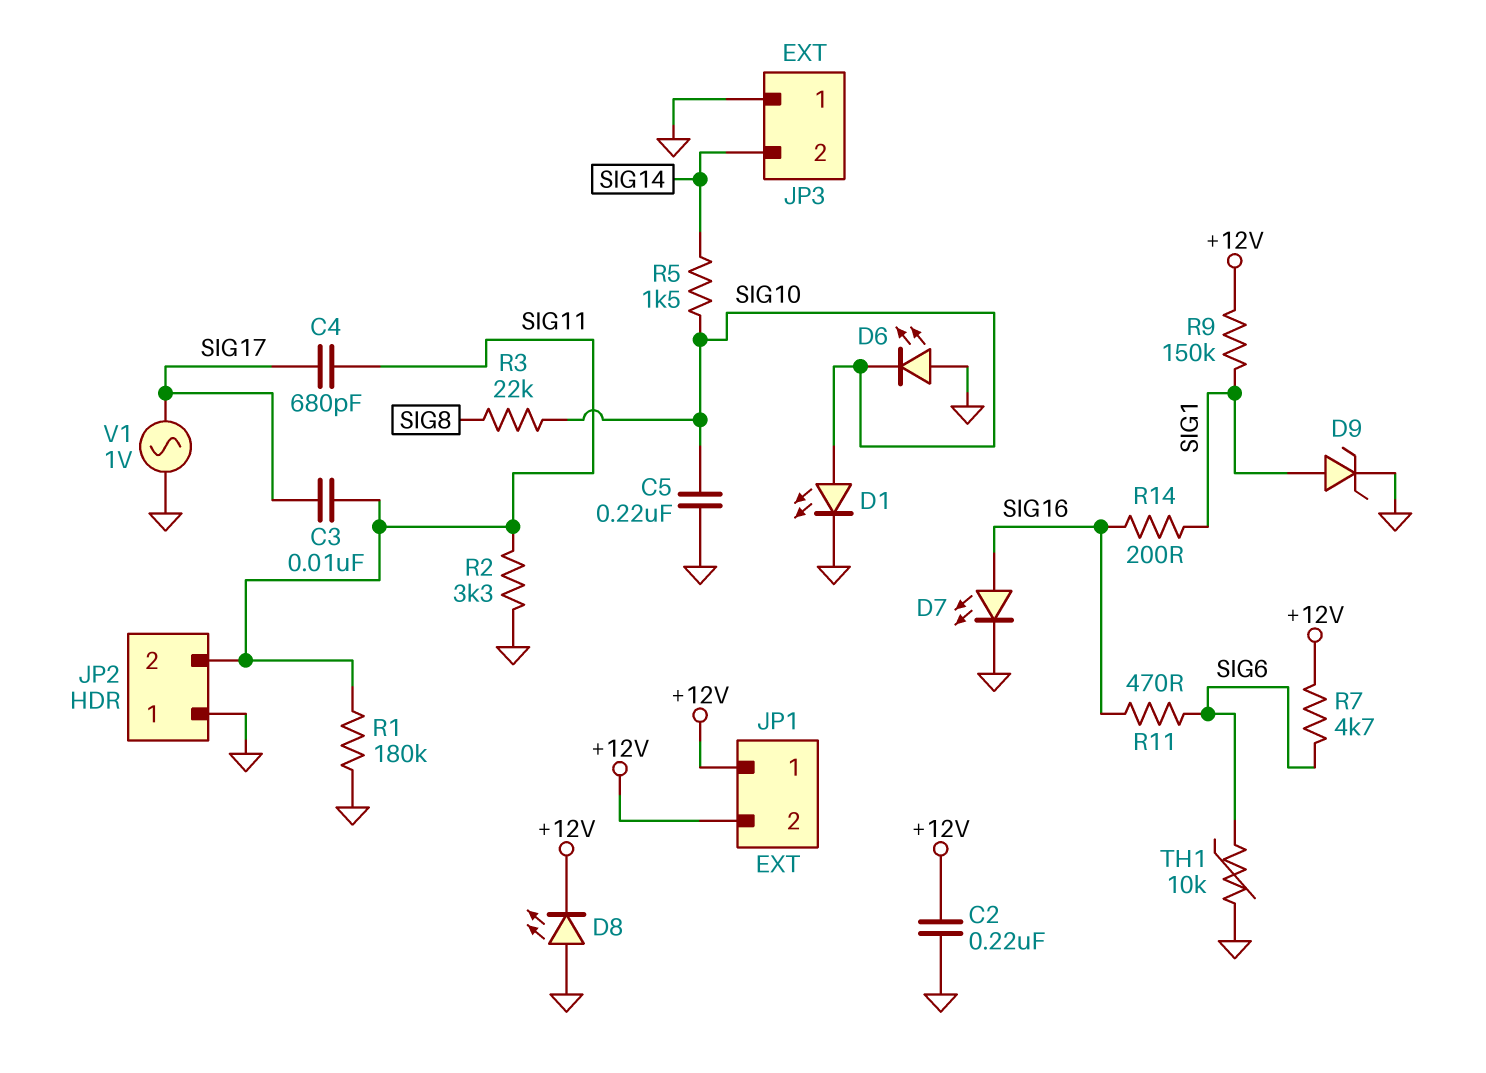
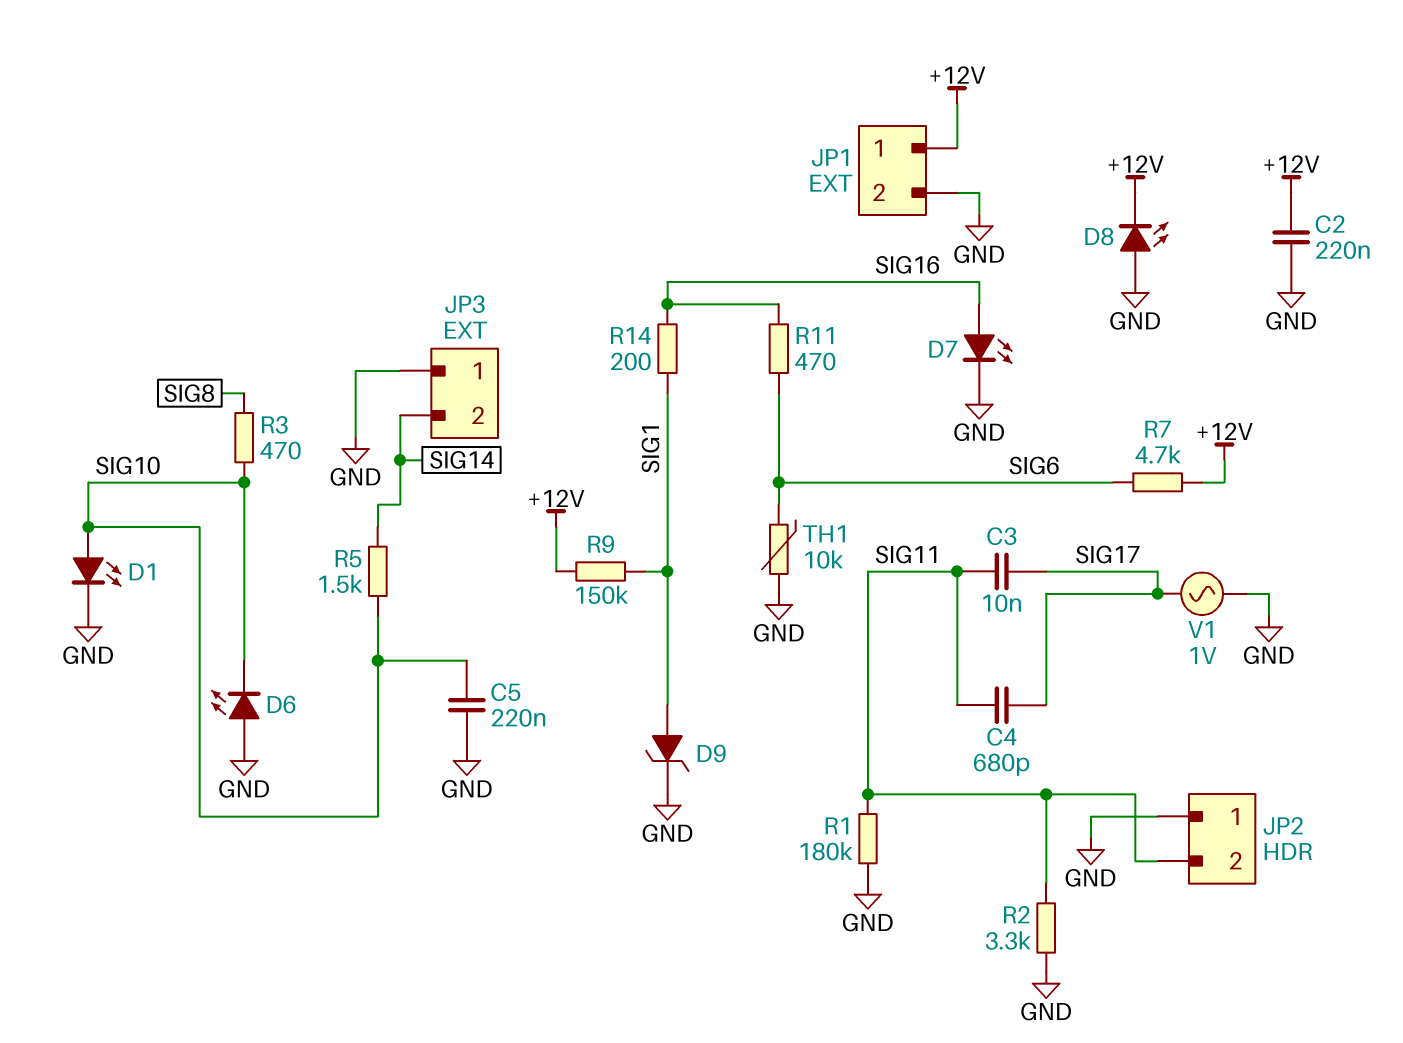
JP1 pin 2: +12V -> GND
R3: 22k (SIG8, SIG10) -> 470 (SIG8, SIG10)

